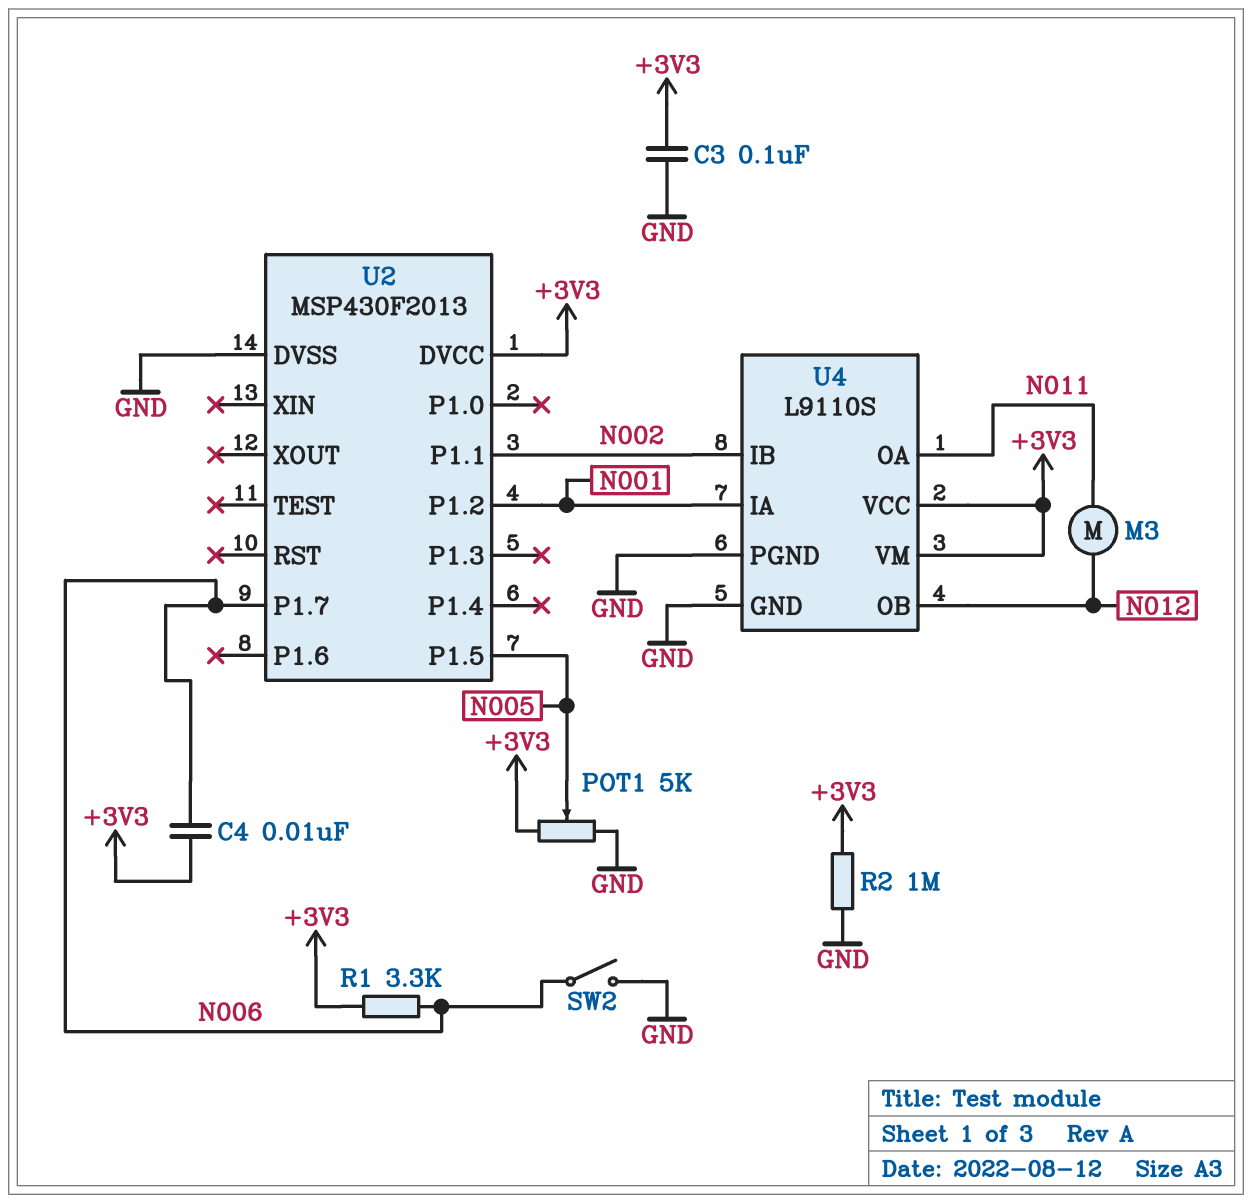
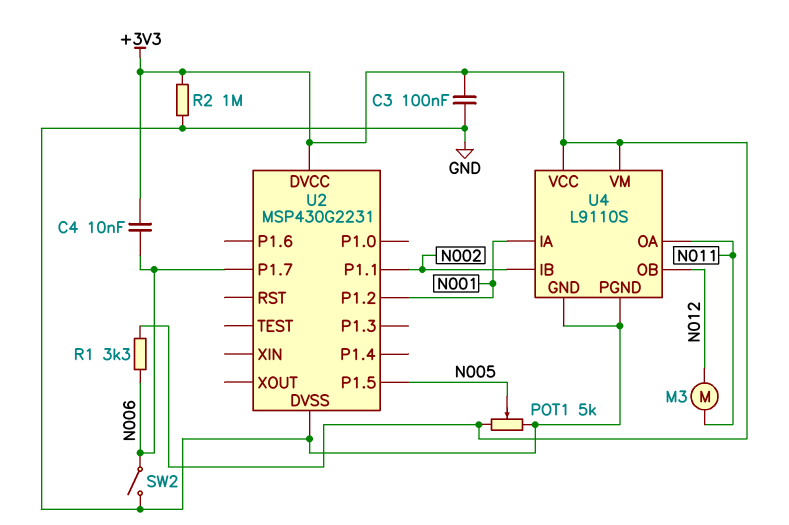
U2: MSP430F2013 -> MSP430G2231

